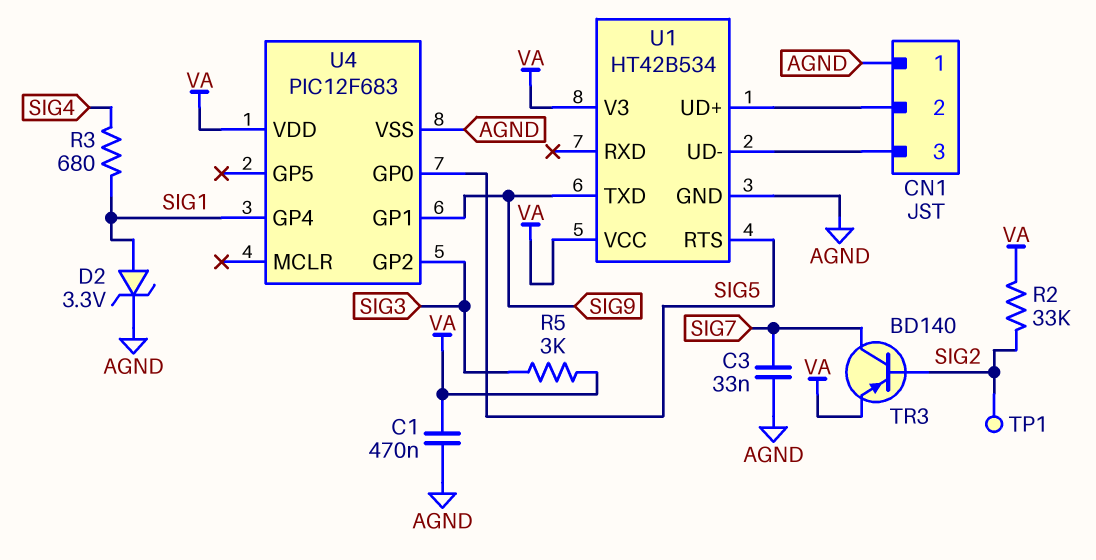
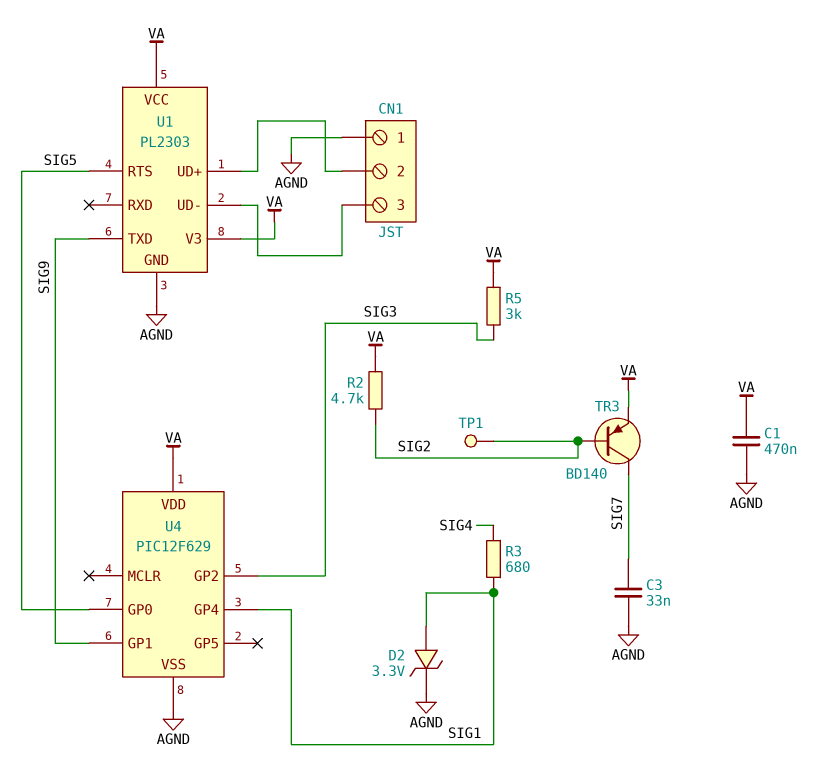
R2: 33k (SIG2, VA) -> 4.7k (SIG2, VA)
U1: HT42B534 -> PL2303
U4: PIC12F683 -> PIC12F629

